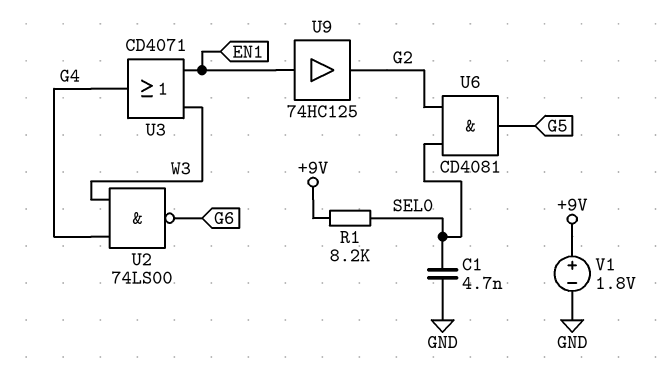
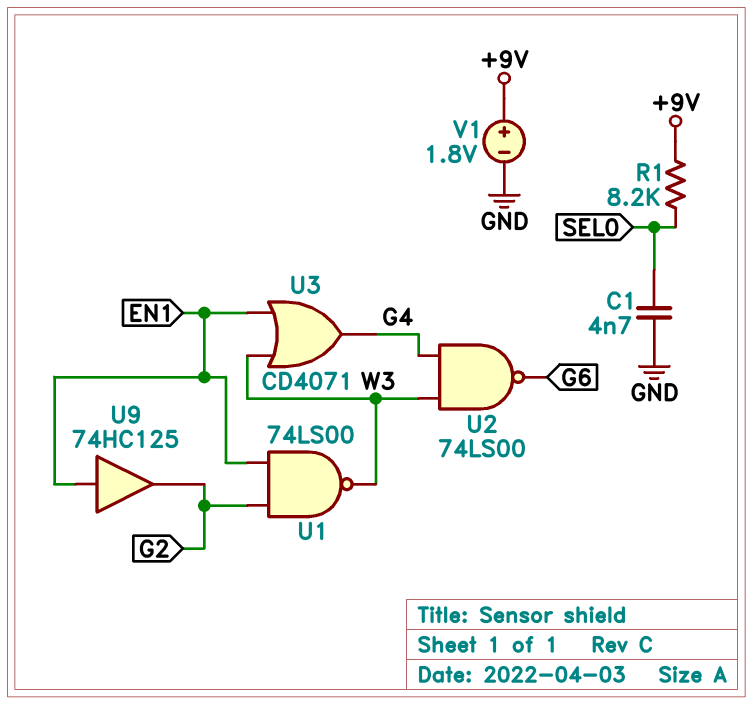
U1: none -> NAND 74LS00 (in EN1, in G2, out W3)
U6: AND CD4081 (in G2, in SEL0, out G5) -> none

